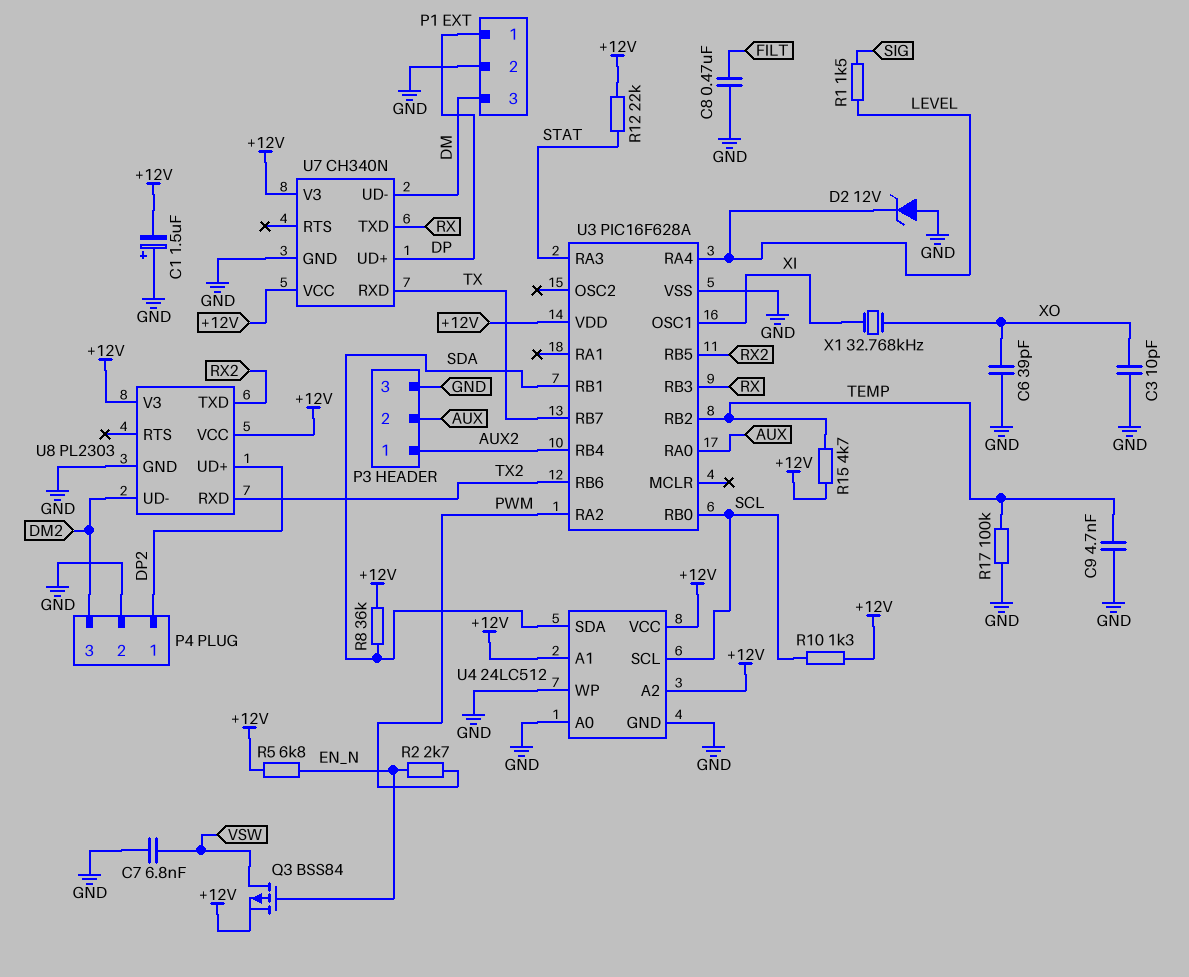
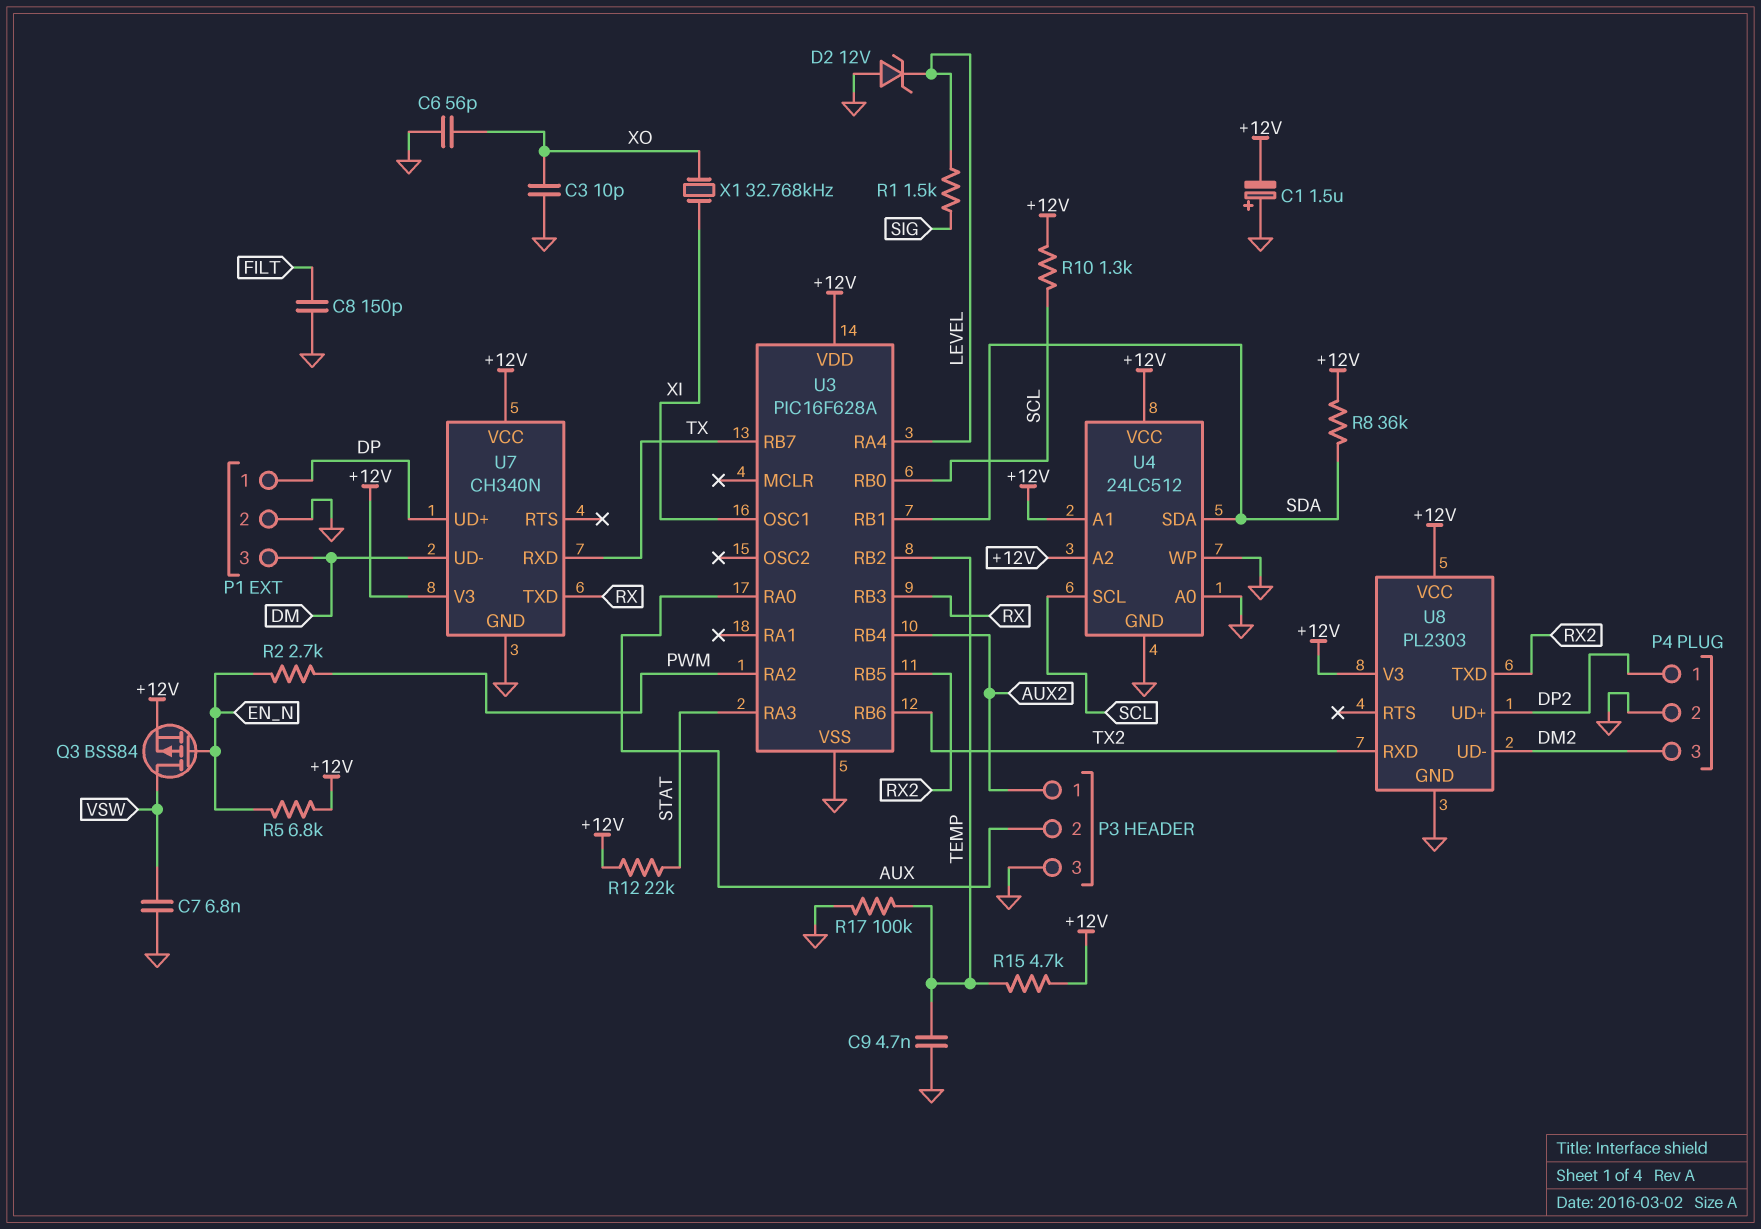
C6: 39pF (GND, XO) -> 56pF (GND, XO)
C8: 470nF (FILT, GND) -> 150pF (FILT, GND)

